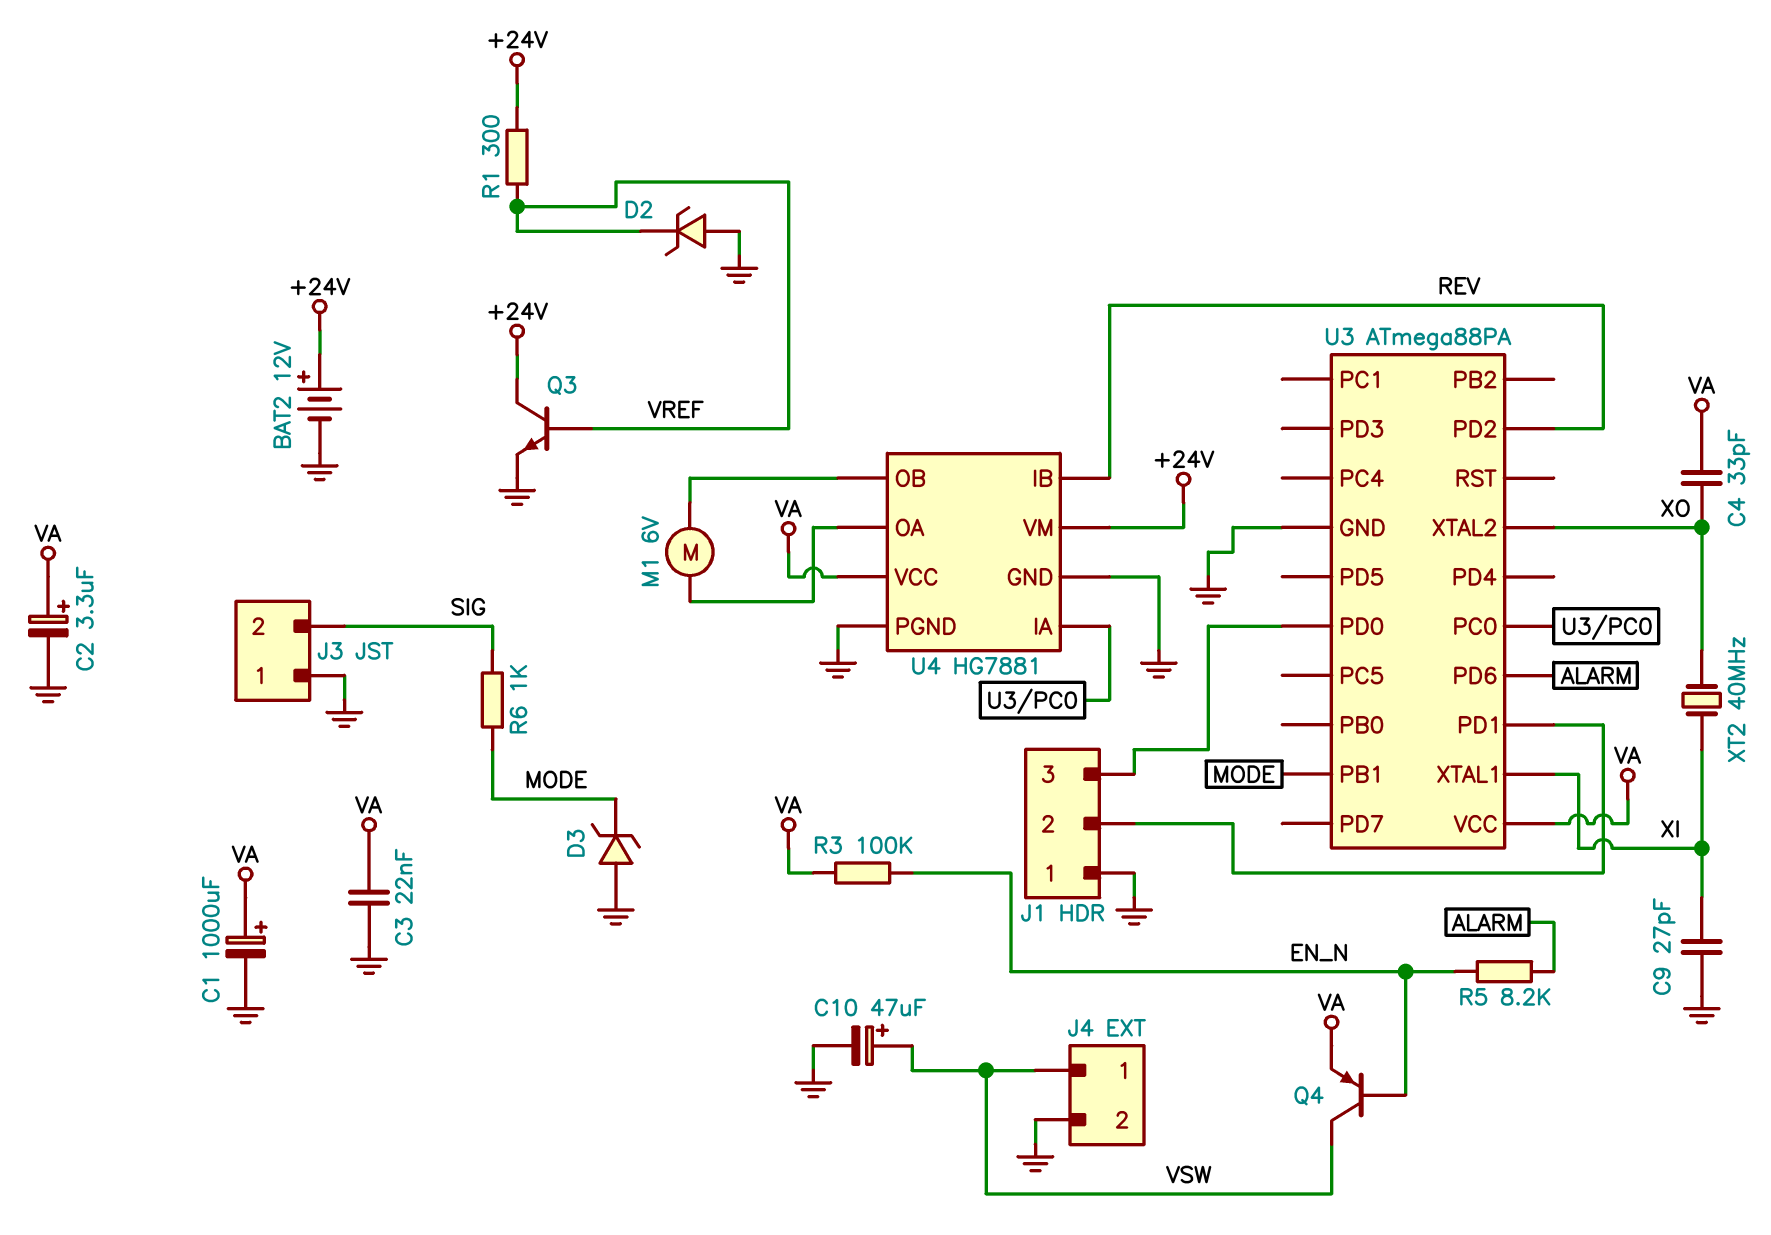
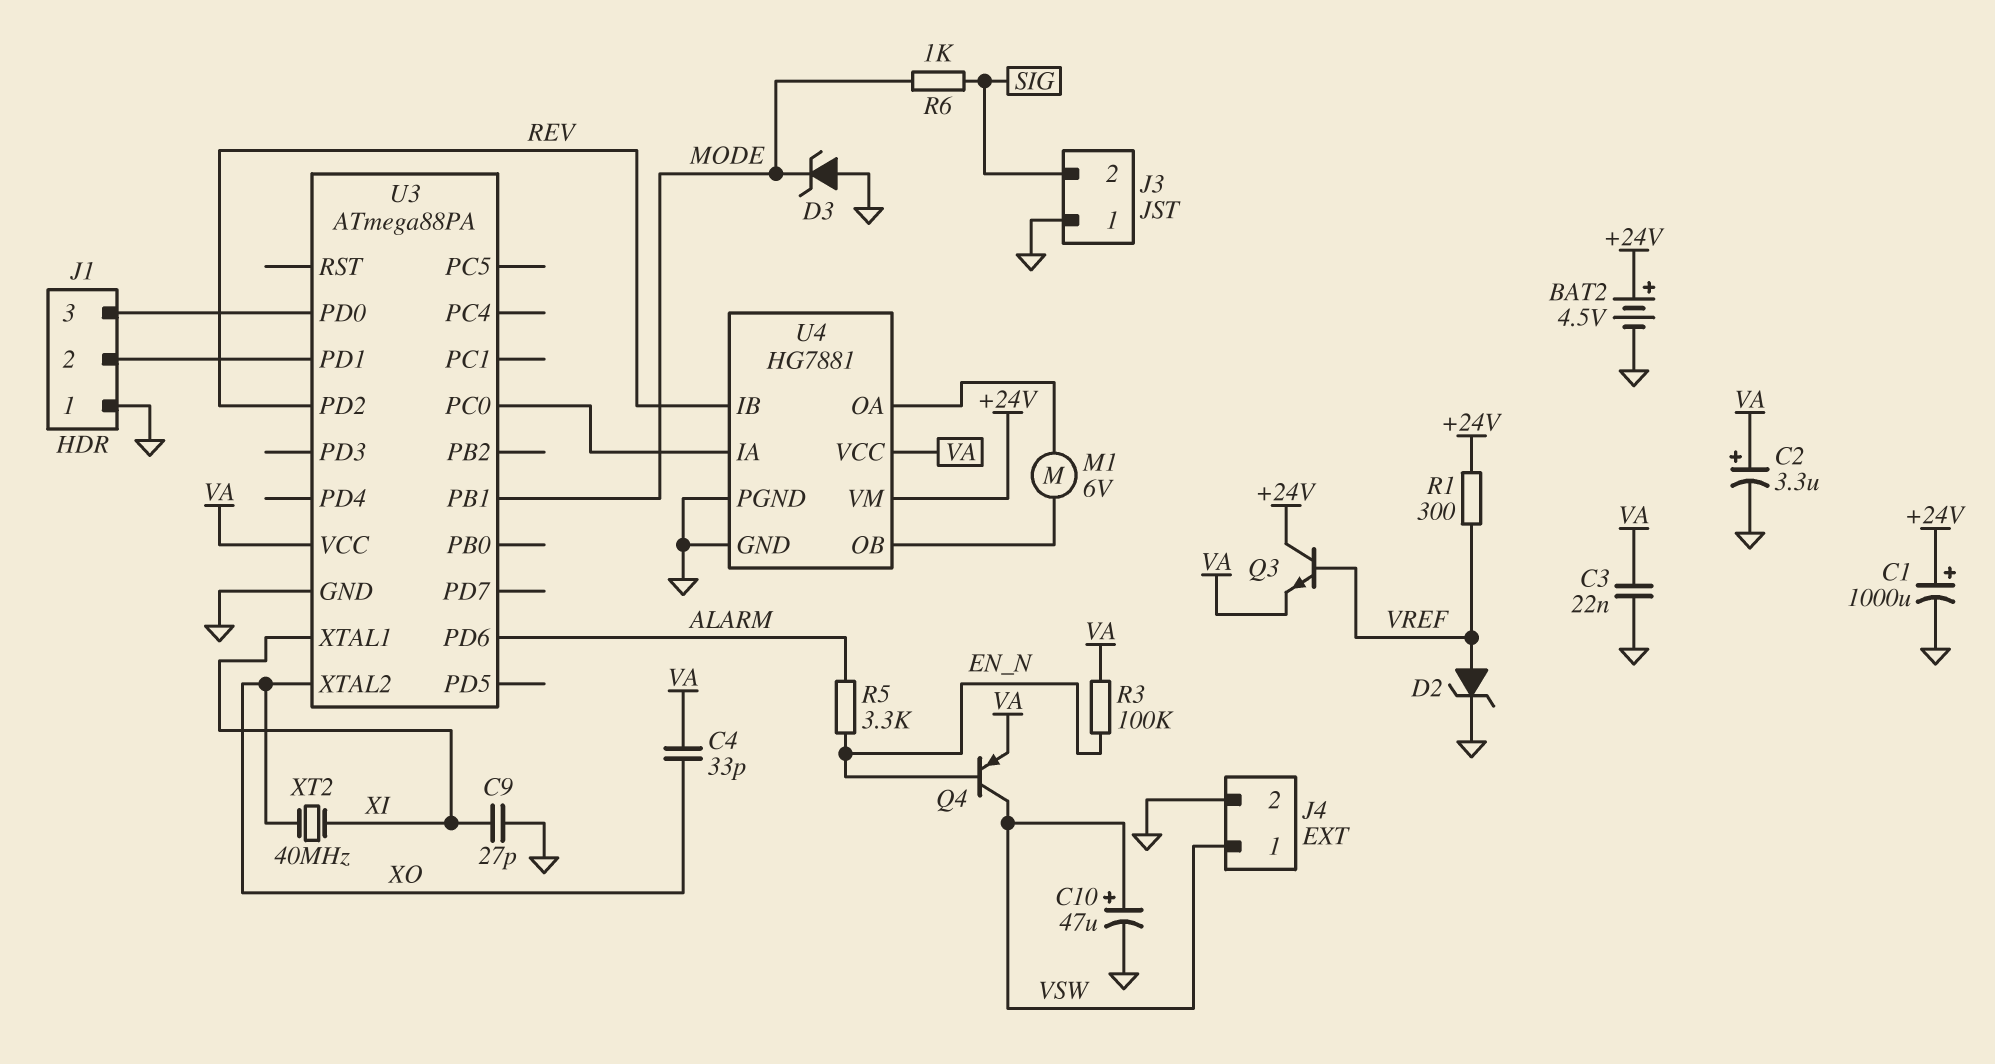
BAT2: 12V (plus +24V, minus GND) -> 4.5V (plus +24V, minus GND)
C1: 1000uF (plus VA, minus GND) -> 1000uF (plus +24V, minus GND)
D2: zener (A GND, K VREF) -> zener (A VREF, K GND)
Q3: NPN (B VREF, C +24V, E GND) -> NPN (B VREF, C +24V, E VA)
R5: 8.2k (ALARM, EN_N) -> 3.3k (ALARM, EN_N)

